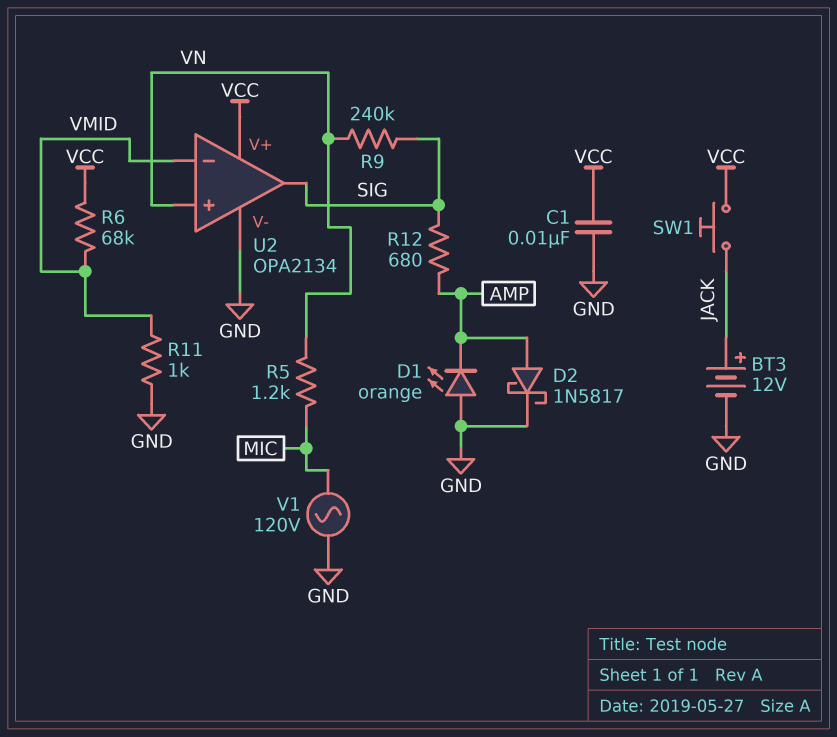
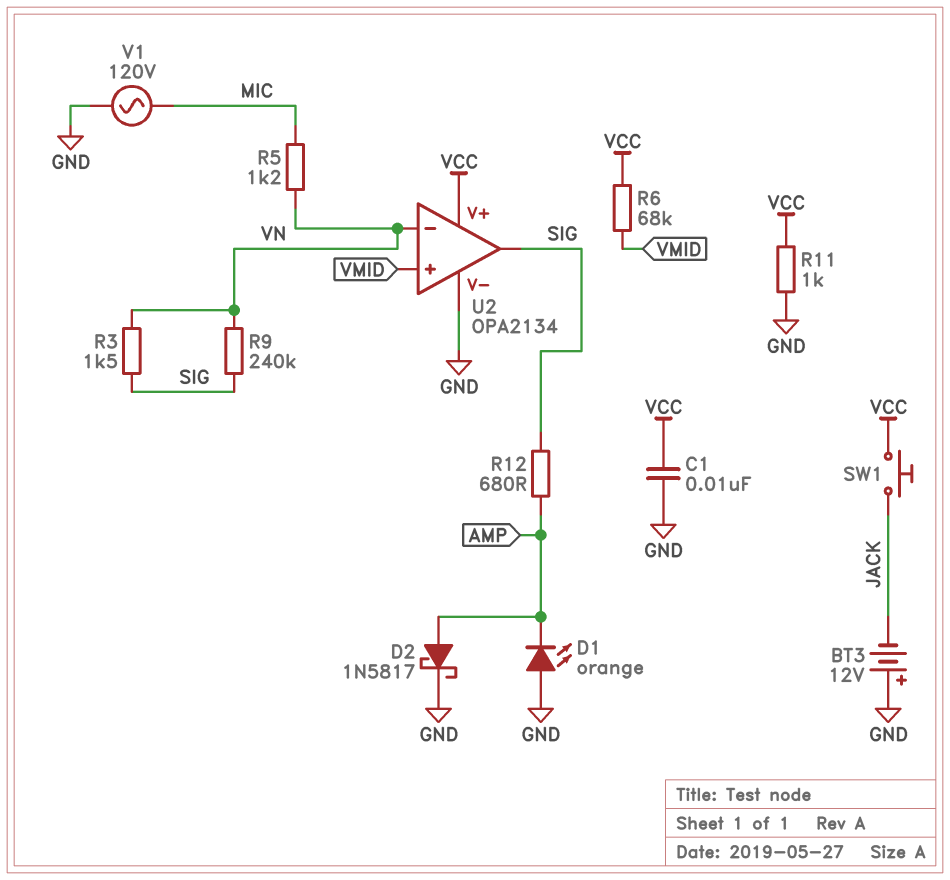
BT3: 12V (plus JACK, minus GND) -> 12V (plus GND, minus JACK)
R3: none -> 1.5k (SIG, VN)
R11: 1k (GND, VMID) -> 1k (GND, VCC)
U2 pin in+: VN -> VMID
U2 pin in-: VMID -> VN

